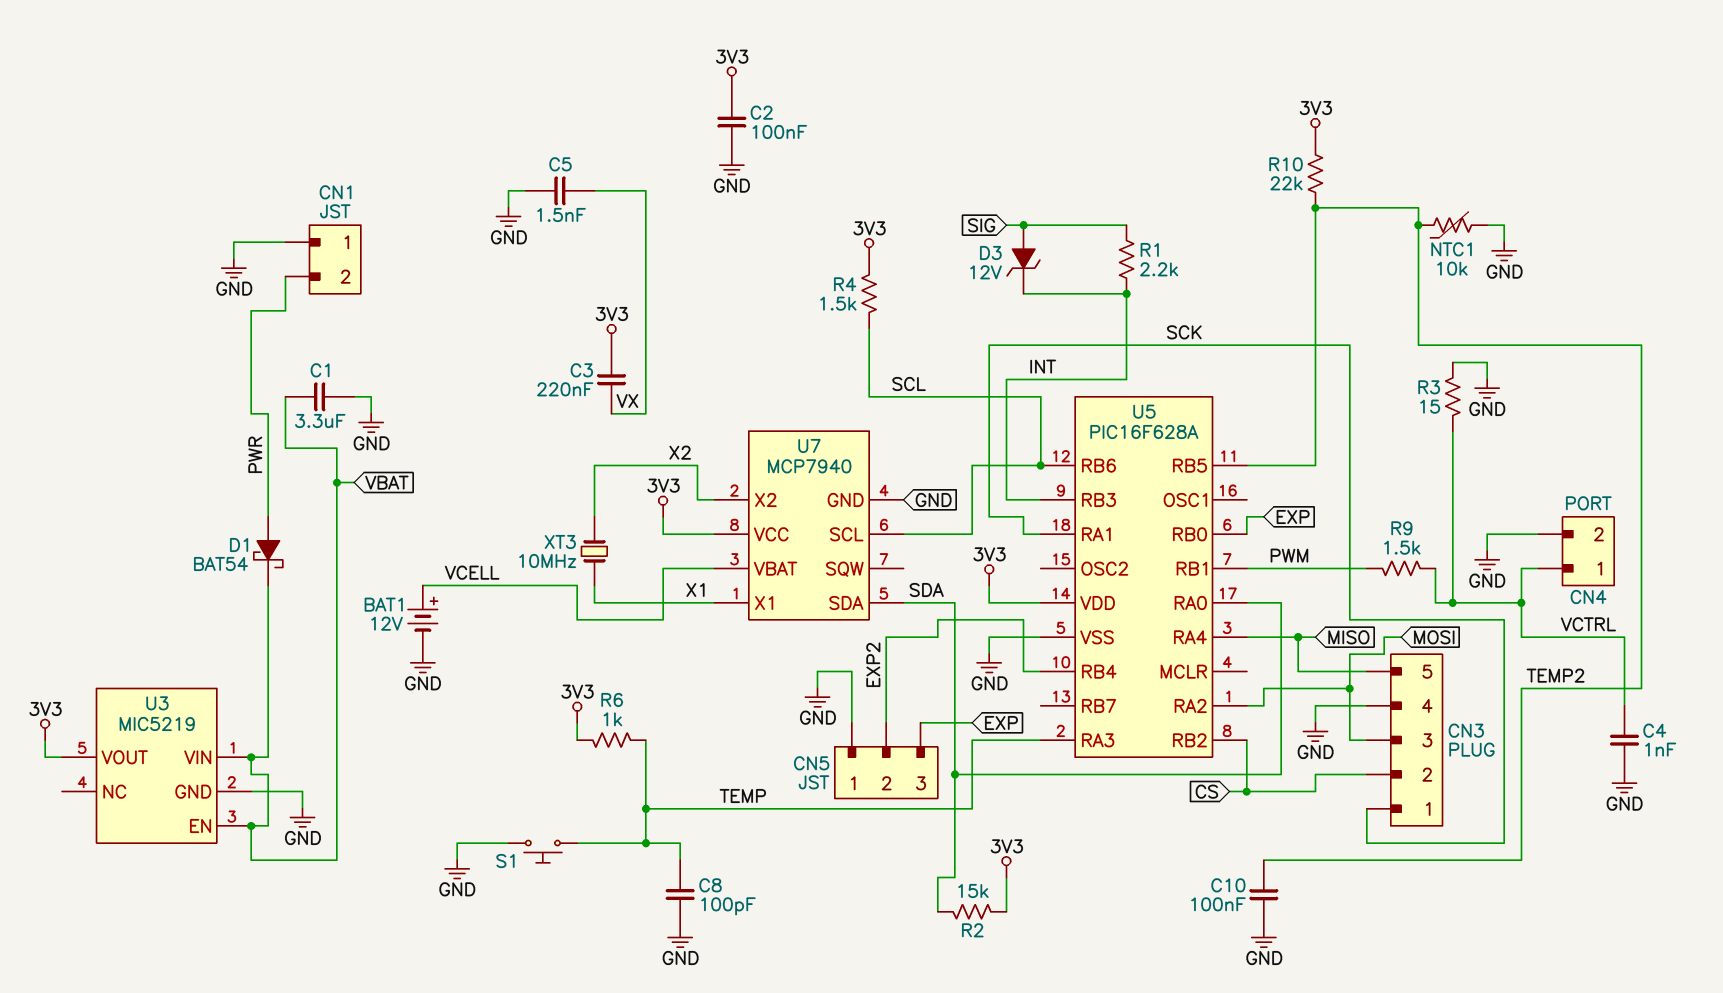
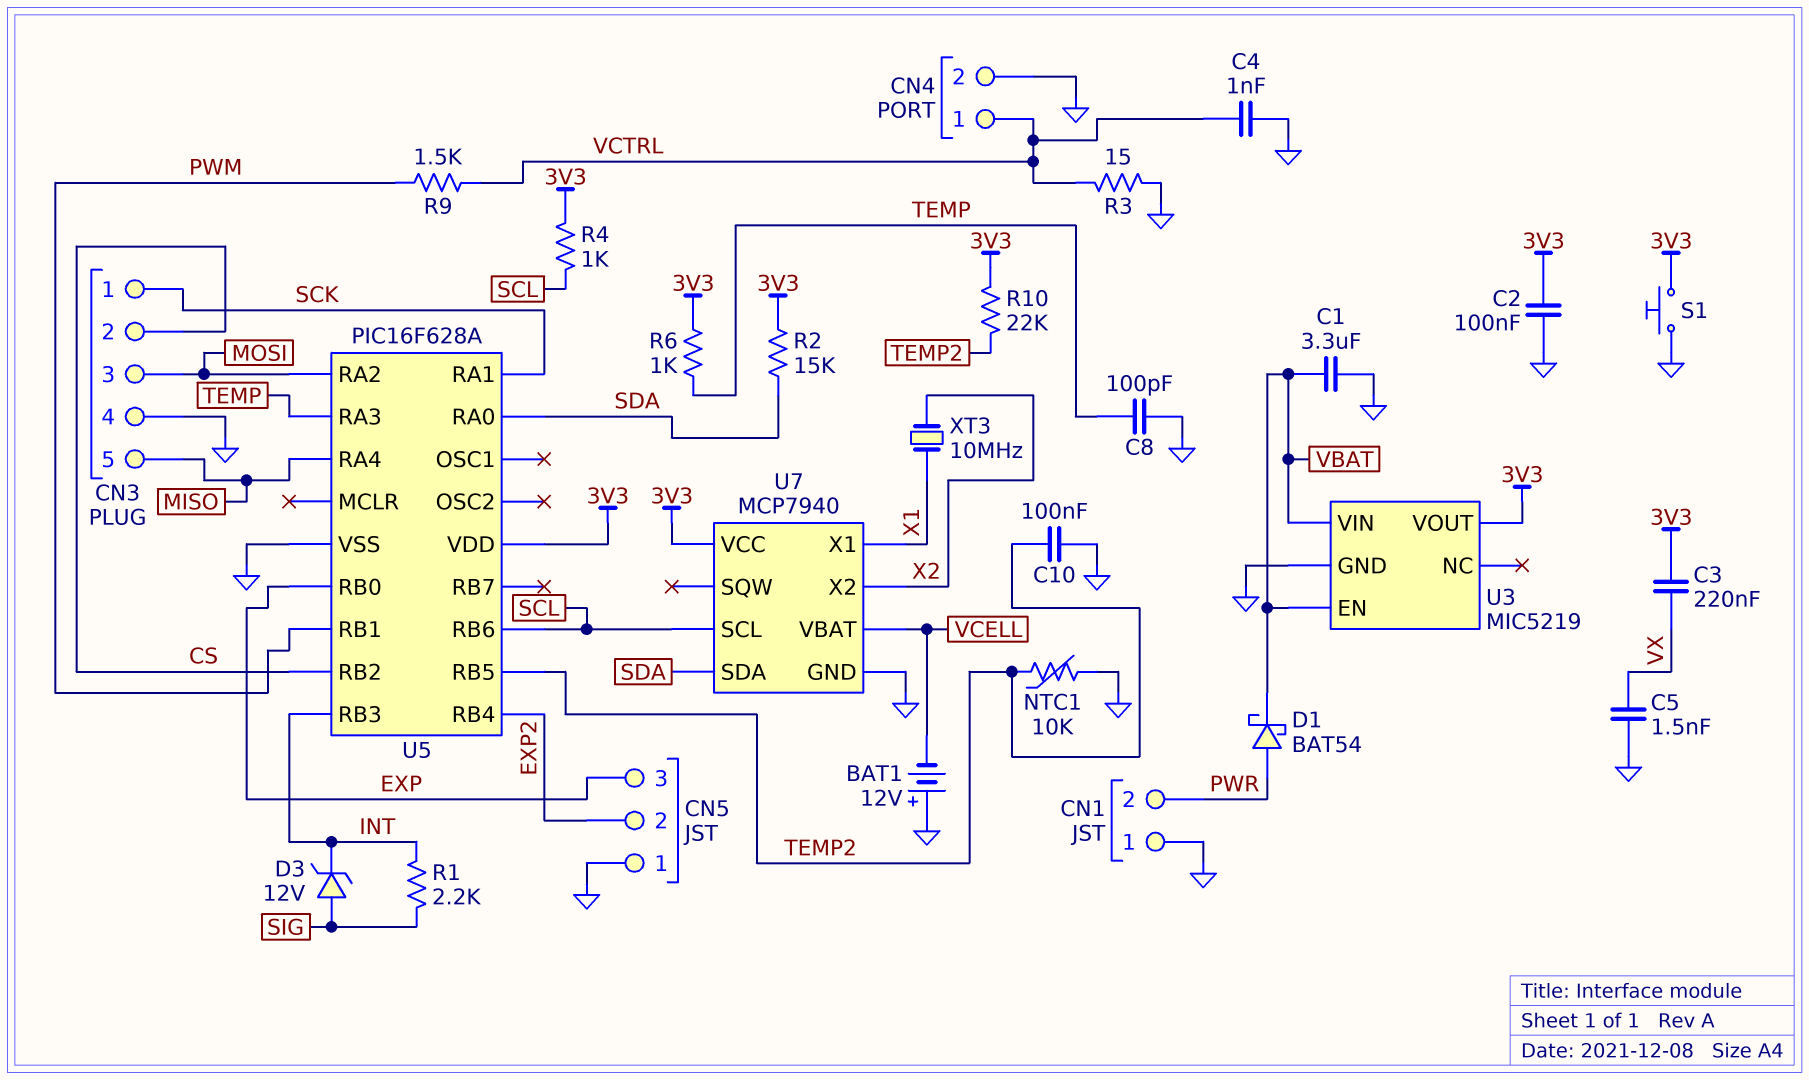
BAT1: 12V (plus VCELL, minus GND) -> 12V (plus GND, minus VCELL)
R4: 1.5k (3V3, SCL) -> 1k (3V3, SCL)
S1: button (GND, TEMP) -> button (3V3, GND)

